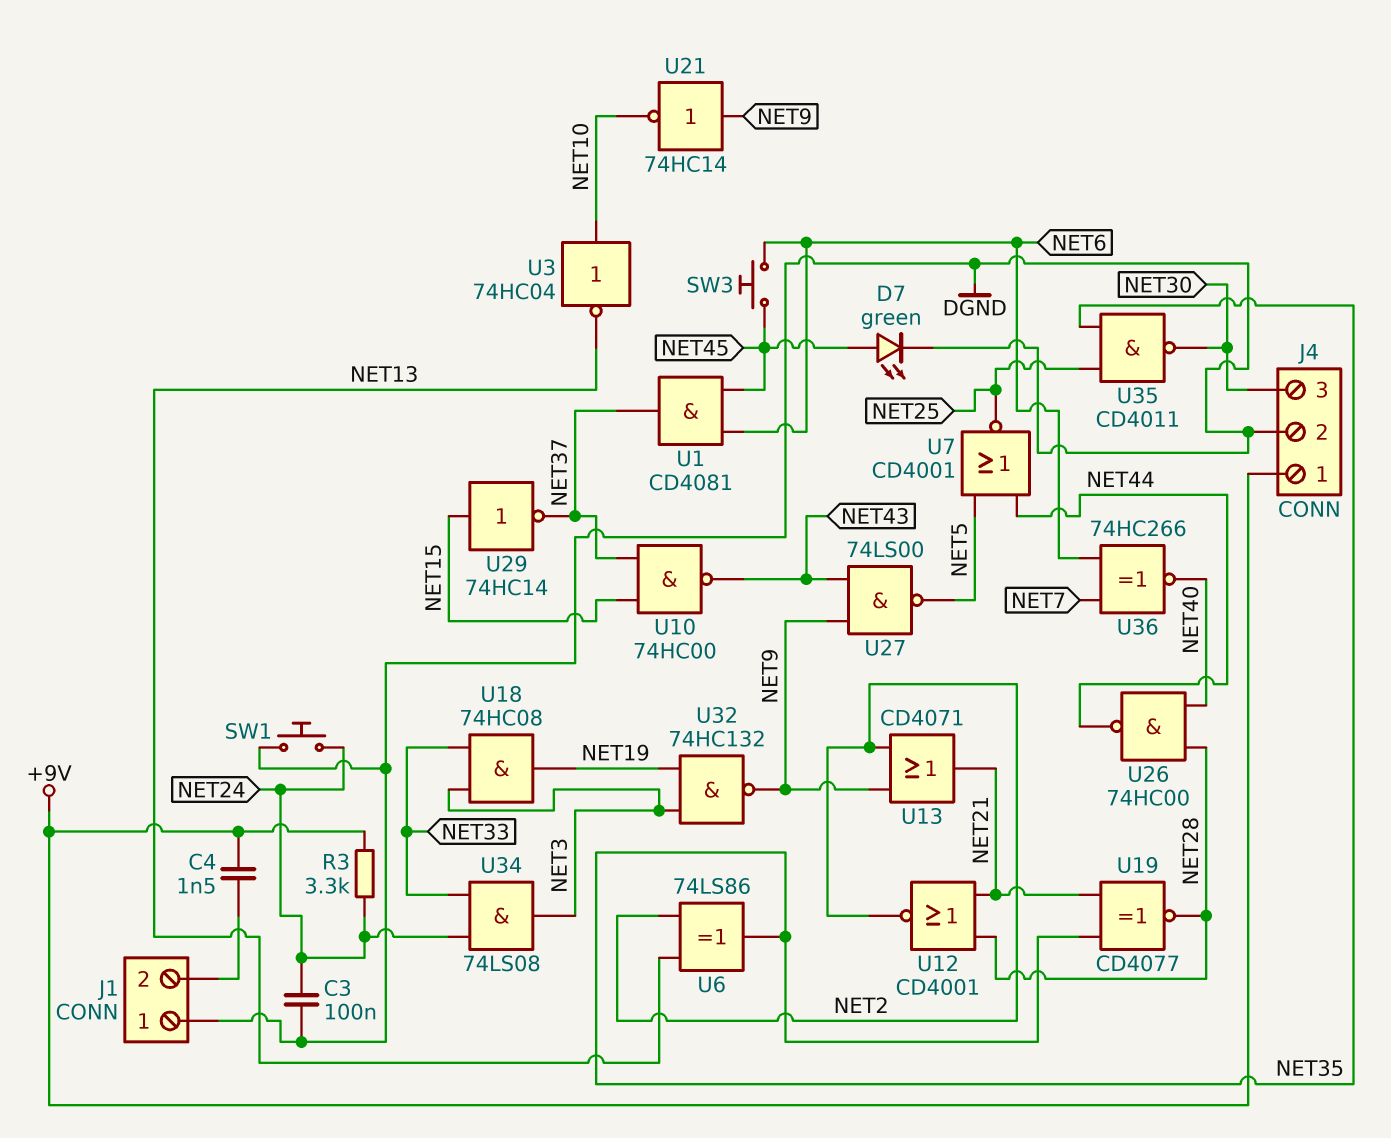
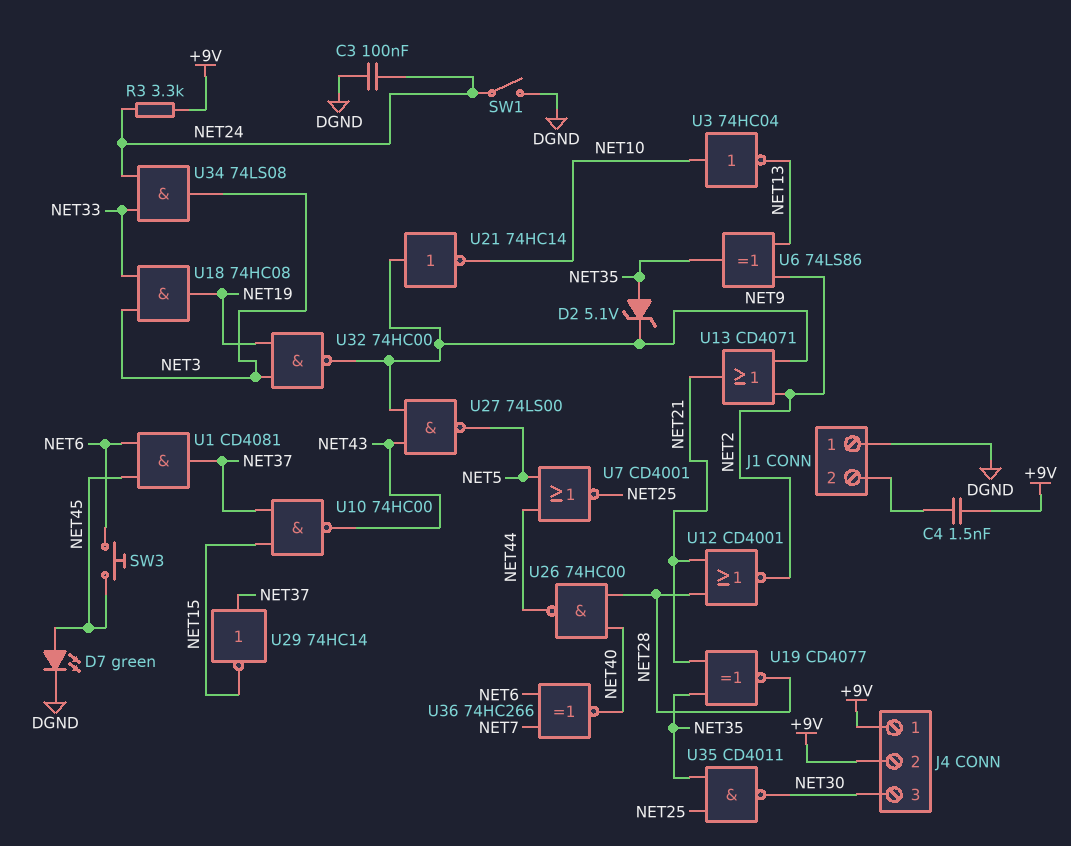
D2: none -> zener 5.1V (A NET35, K NET9)
J4 pin 2: DGND -> +9V
SW1: button (DGND, NET24) -> switch (DGND, NET24)
U29: NOT 74HC14 (in NET15, out NET37) -> NOT 74HC14 (in NET37, out NET15)
U32: NAND 74HC132 (in NET3, in NET19, out NET9) -> NAND 74HC00 (in NET3, in NET19, out NET9)

